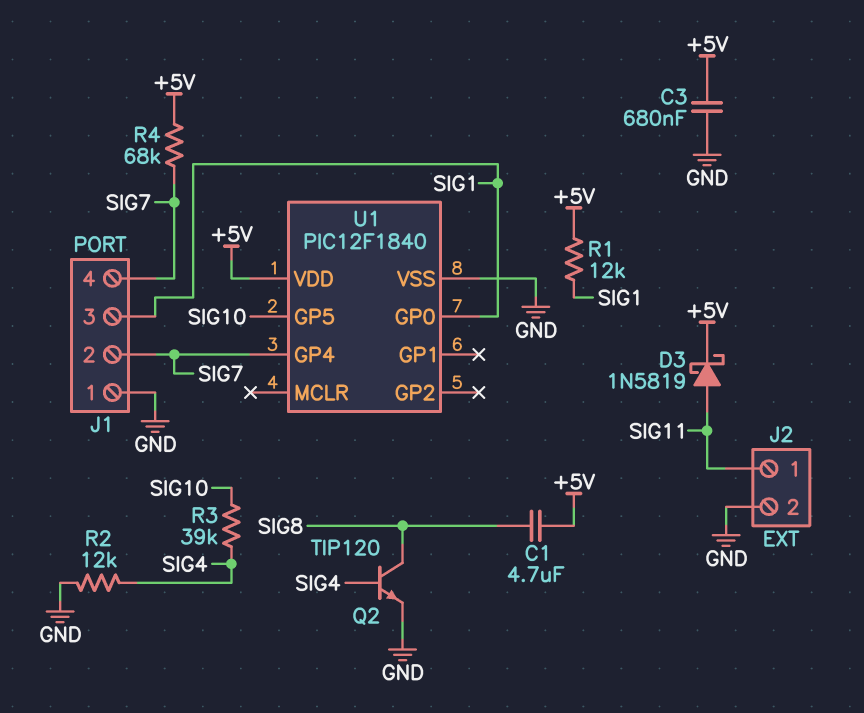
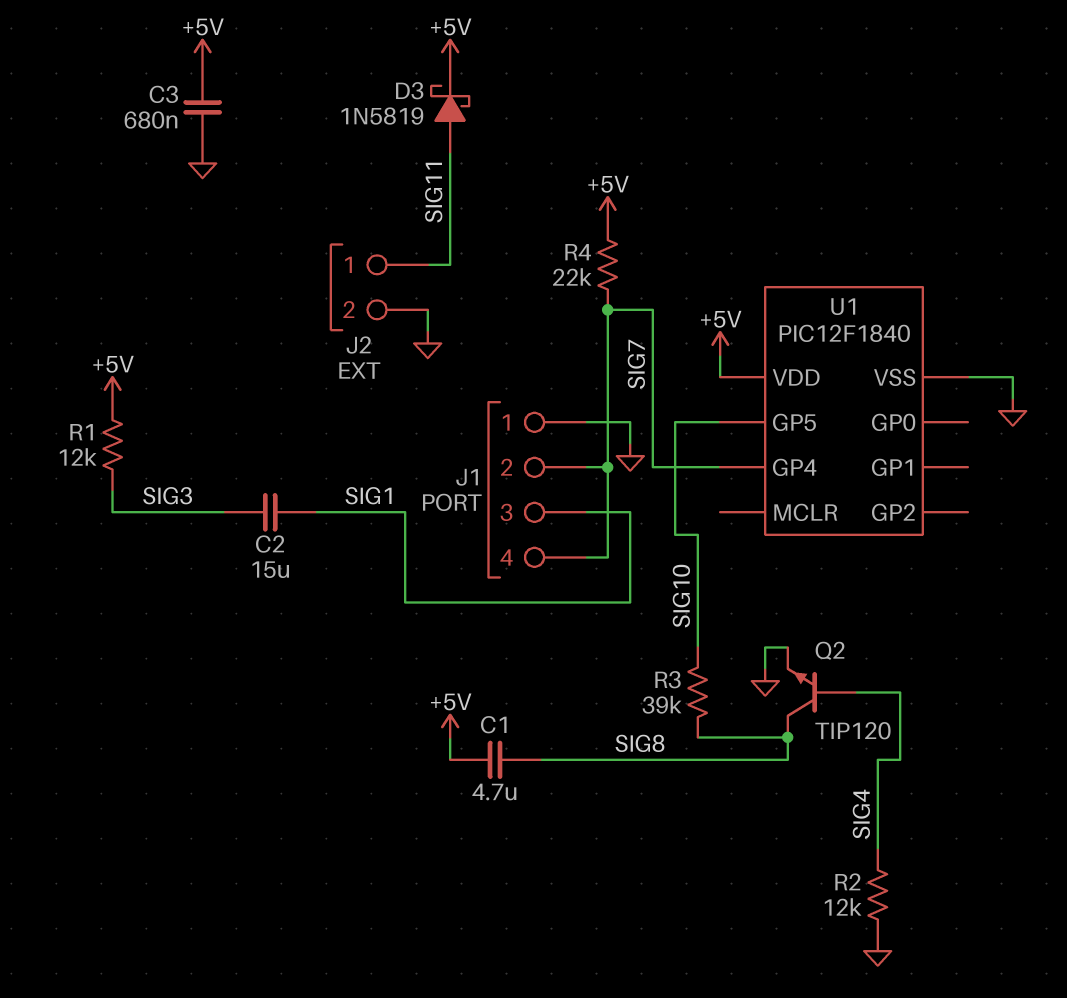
C2: none -> 15uF (SIG1, SIG3)
R1: 12k (+5V, SIG1) -> 12k (+5V, SIG3)
R3: 39k (SIG4, SIG10) -> 39k (SIG8, SIG10)
R4: 68k (+5V, SIG7) -> 22k (+5V, SIG7)
U1 pin GP0: SIG1 -> none

